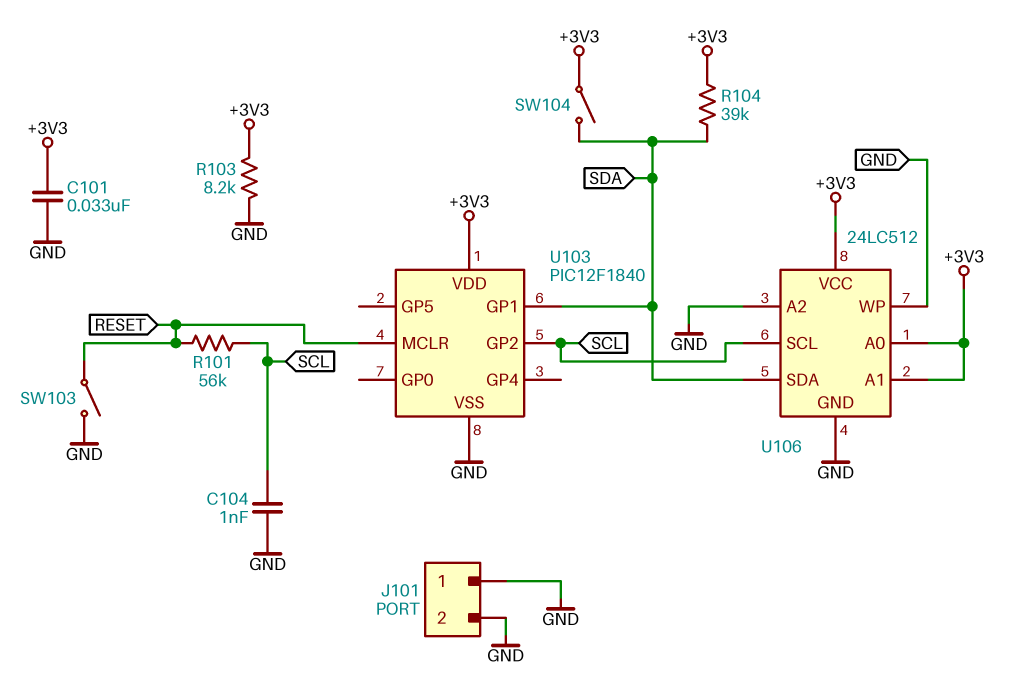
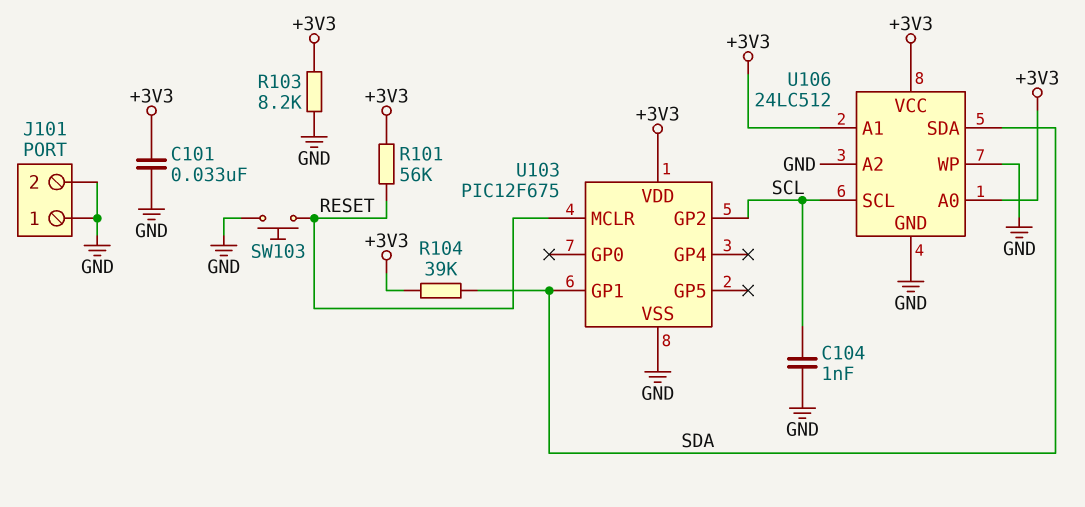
R101: 56k (RESET, SCL) -> 56k (+3V3, RESET)
SW103: switch (GND, RESET) -> button (GND, RESET)
SW104: switch (+3V3, SDA) -> none
U103: PIC12F1840 -> PIC12F675

